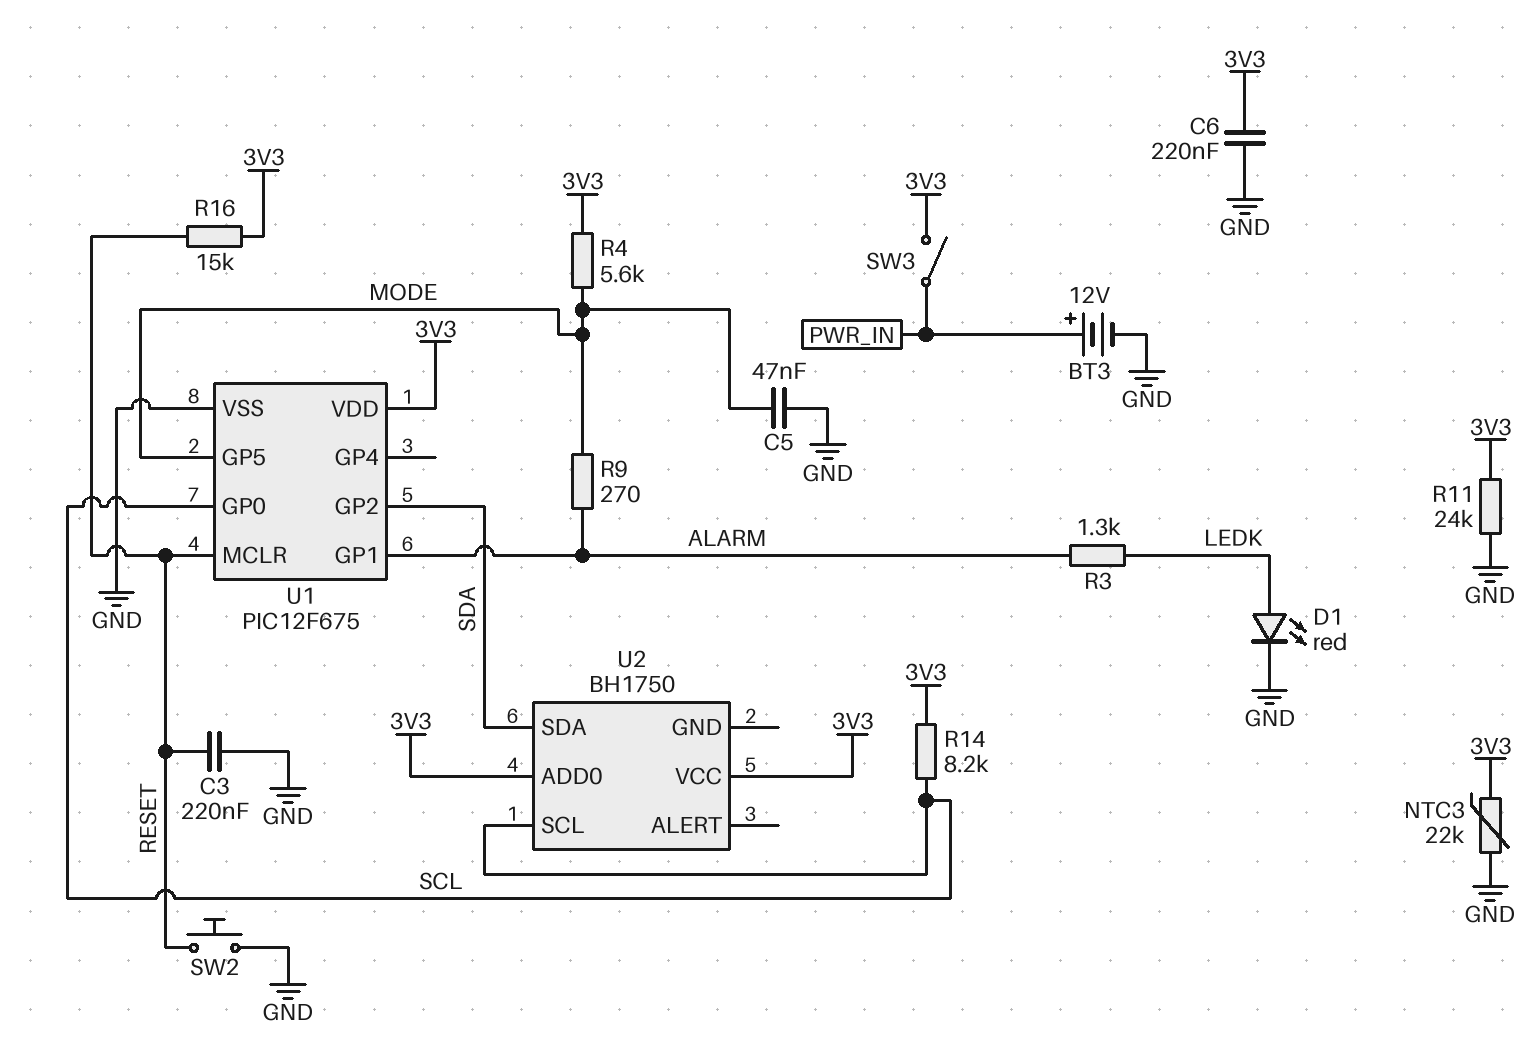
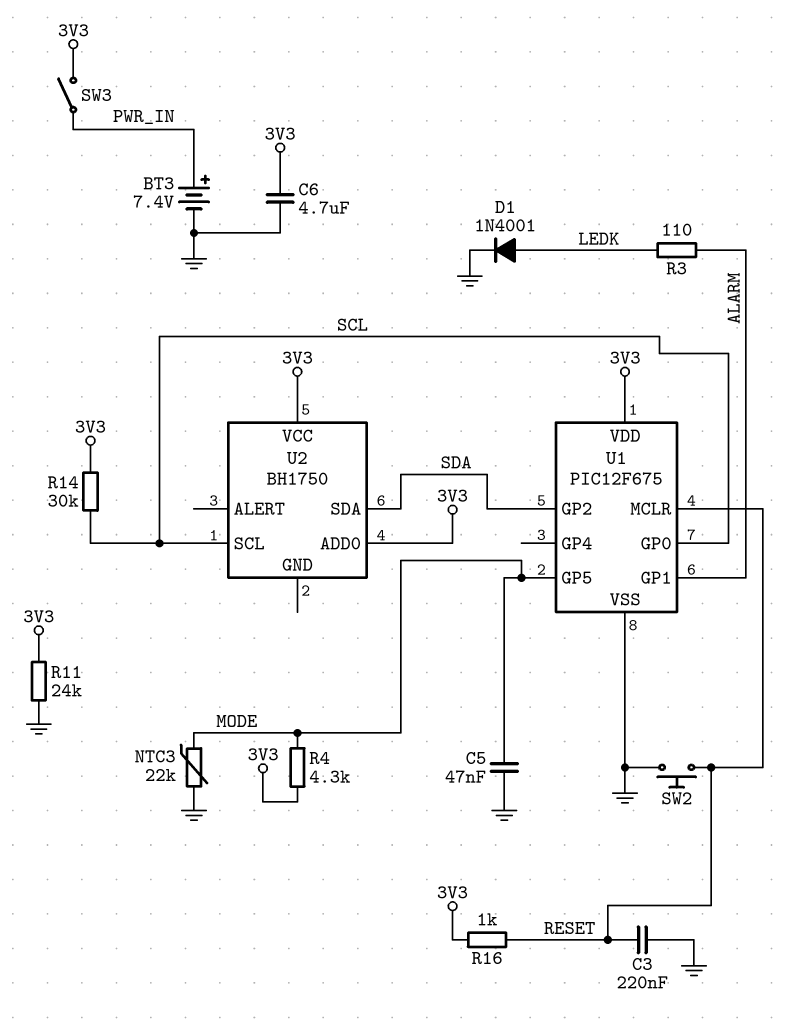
BT3: 12V (plus PWR_IN, minus GND) -> 7.4V (plus PWR_IN, minus GND)
C6: 220nF (3V3, GND) -> 4.7uF (3V3, GND)
D1: LED red (A LEDK, K GND) -> diode 1N4001 (A LEDK, K GND)
NTC3: 22k (3V3, GND) -> 22k (GND, MODE)
R3: 1.3k (ALARM, LEDK) -> 110 (ALARM, LEDK)
R4: 5.6k (3V3, MODE) -> 4.3k (3V3, MODE)
R9: 270 (ALARM, MODE) -> none
R14: 8.2k (3V3, SCL) -> 30k (3V3, SCL)
R16: 15k (3V3, RESET) -> 1k (3V3, RESET)

